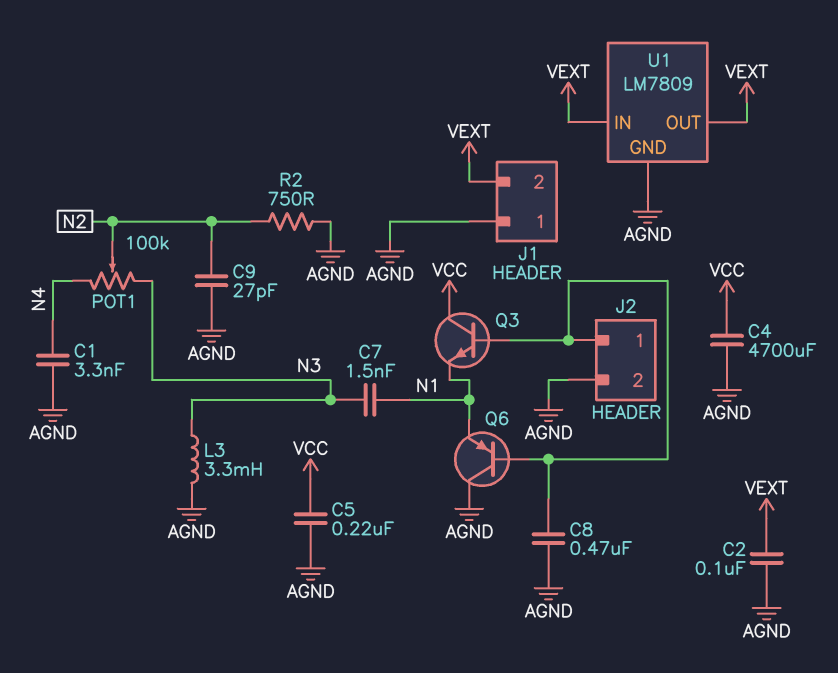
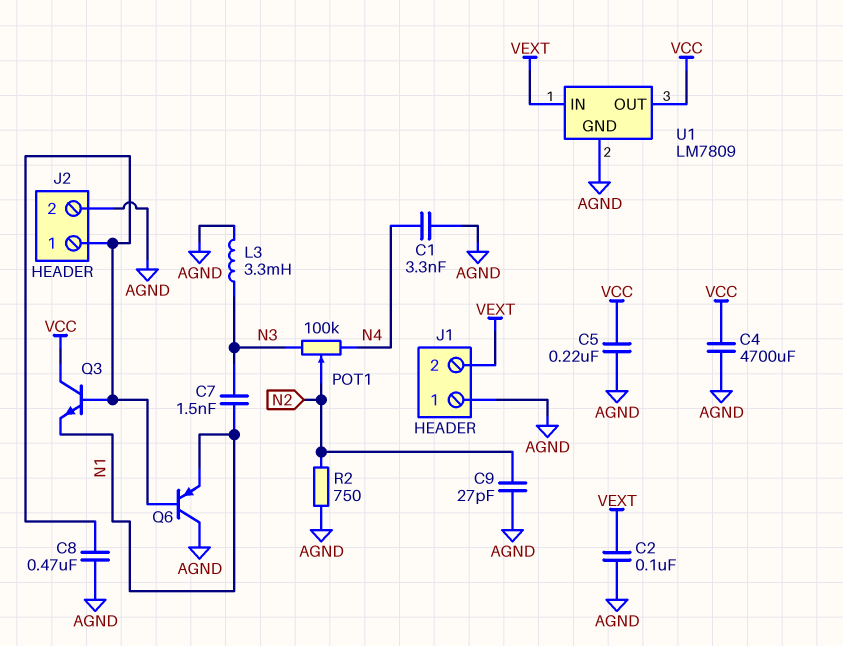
U1 pin OUT: VEXT -> VCC

